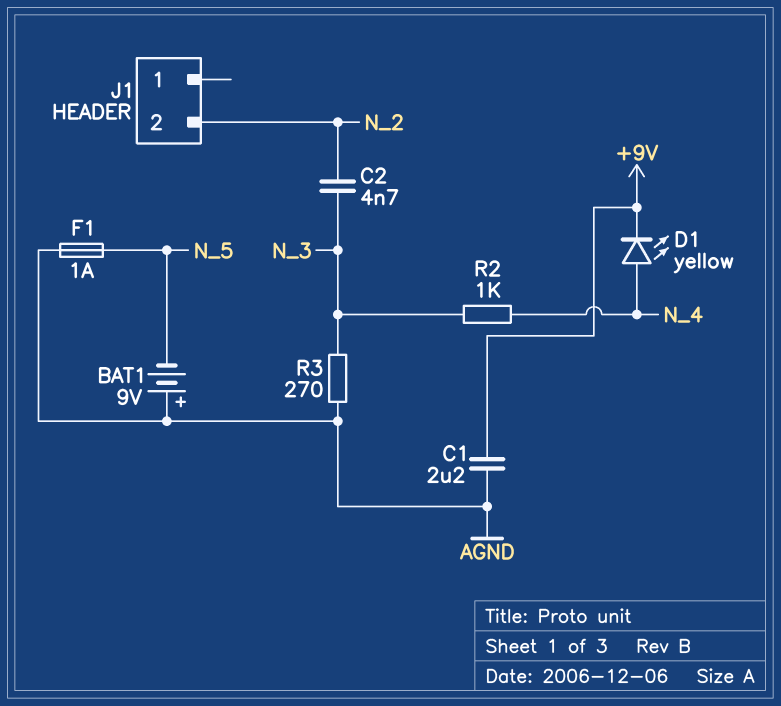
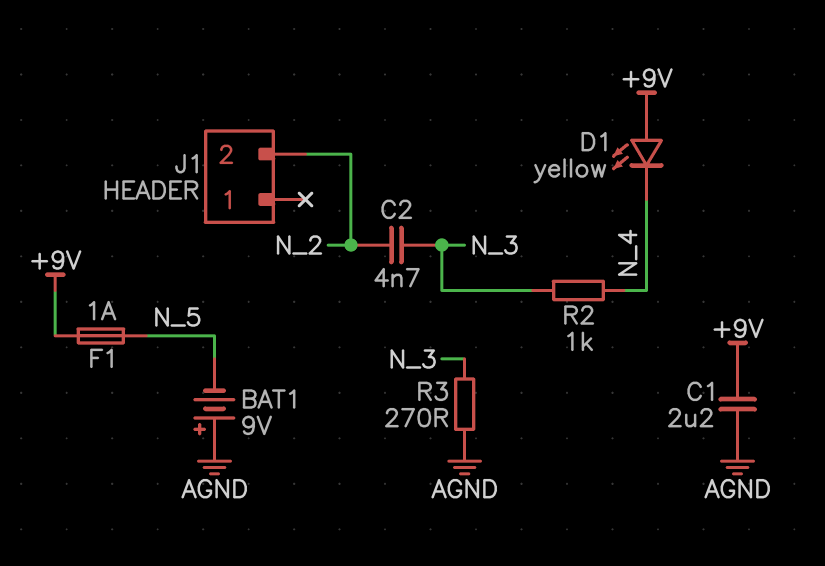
D1: LED yellow (A N_4, K +9V) -> LED yellow (A +9V, K N_4)
F1: 1A (AGND, N_5) -> 1A (+9V, N_5)

